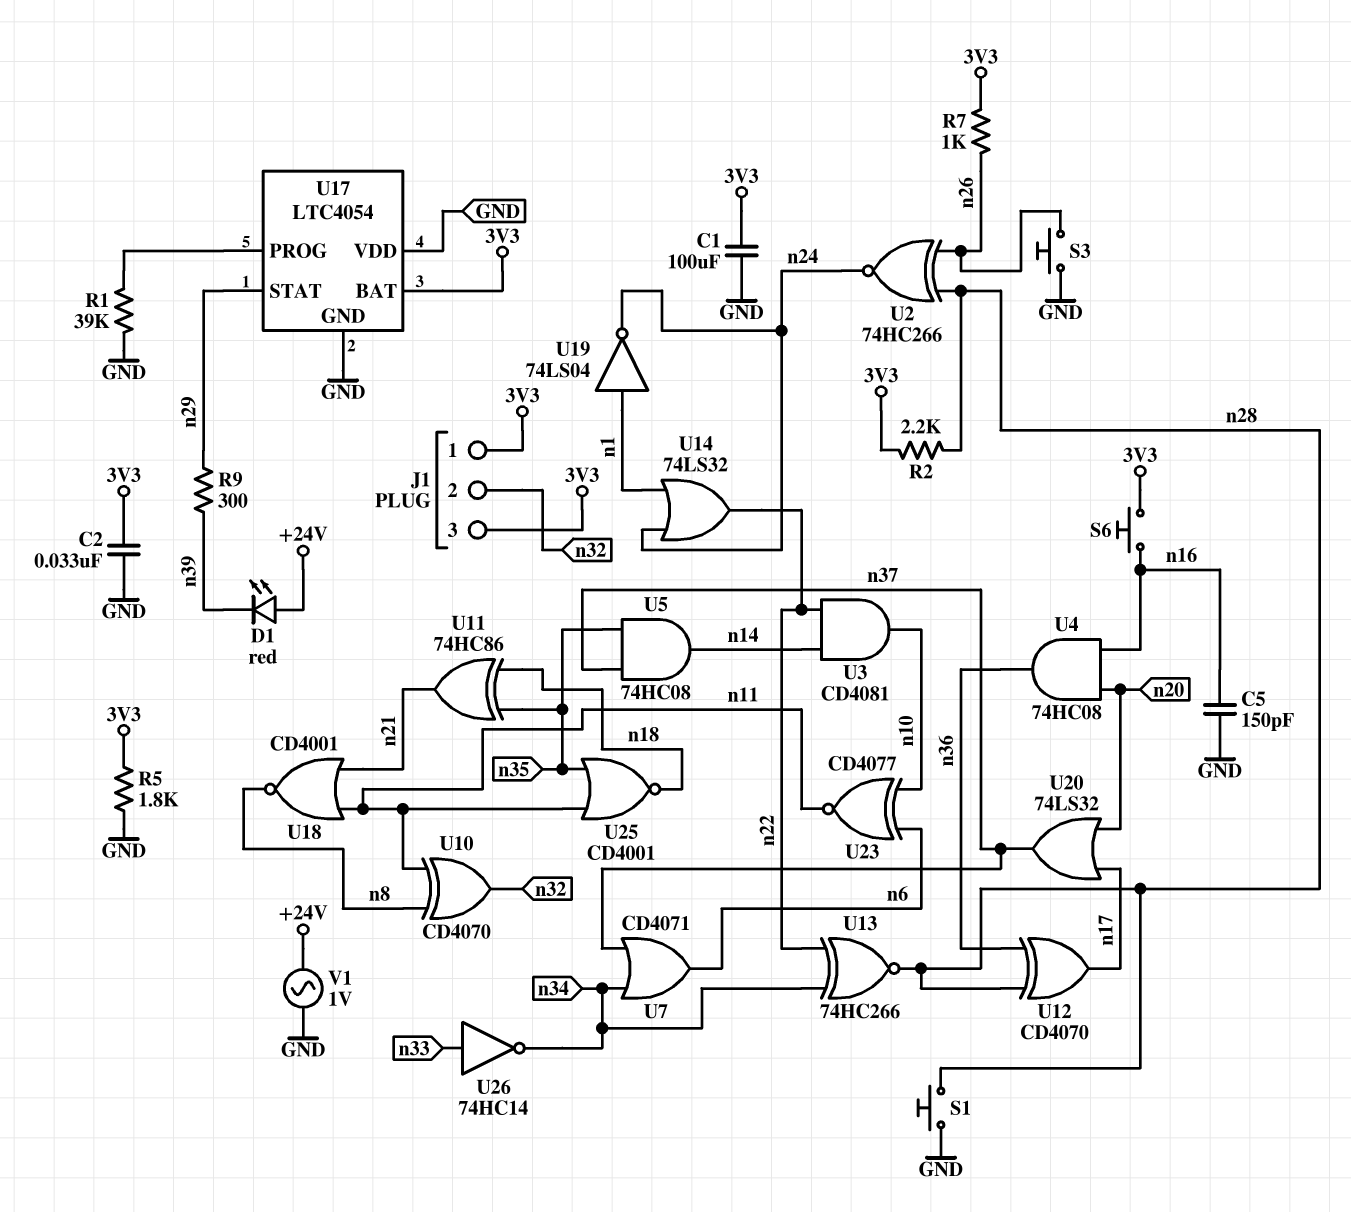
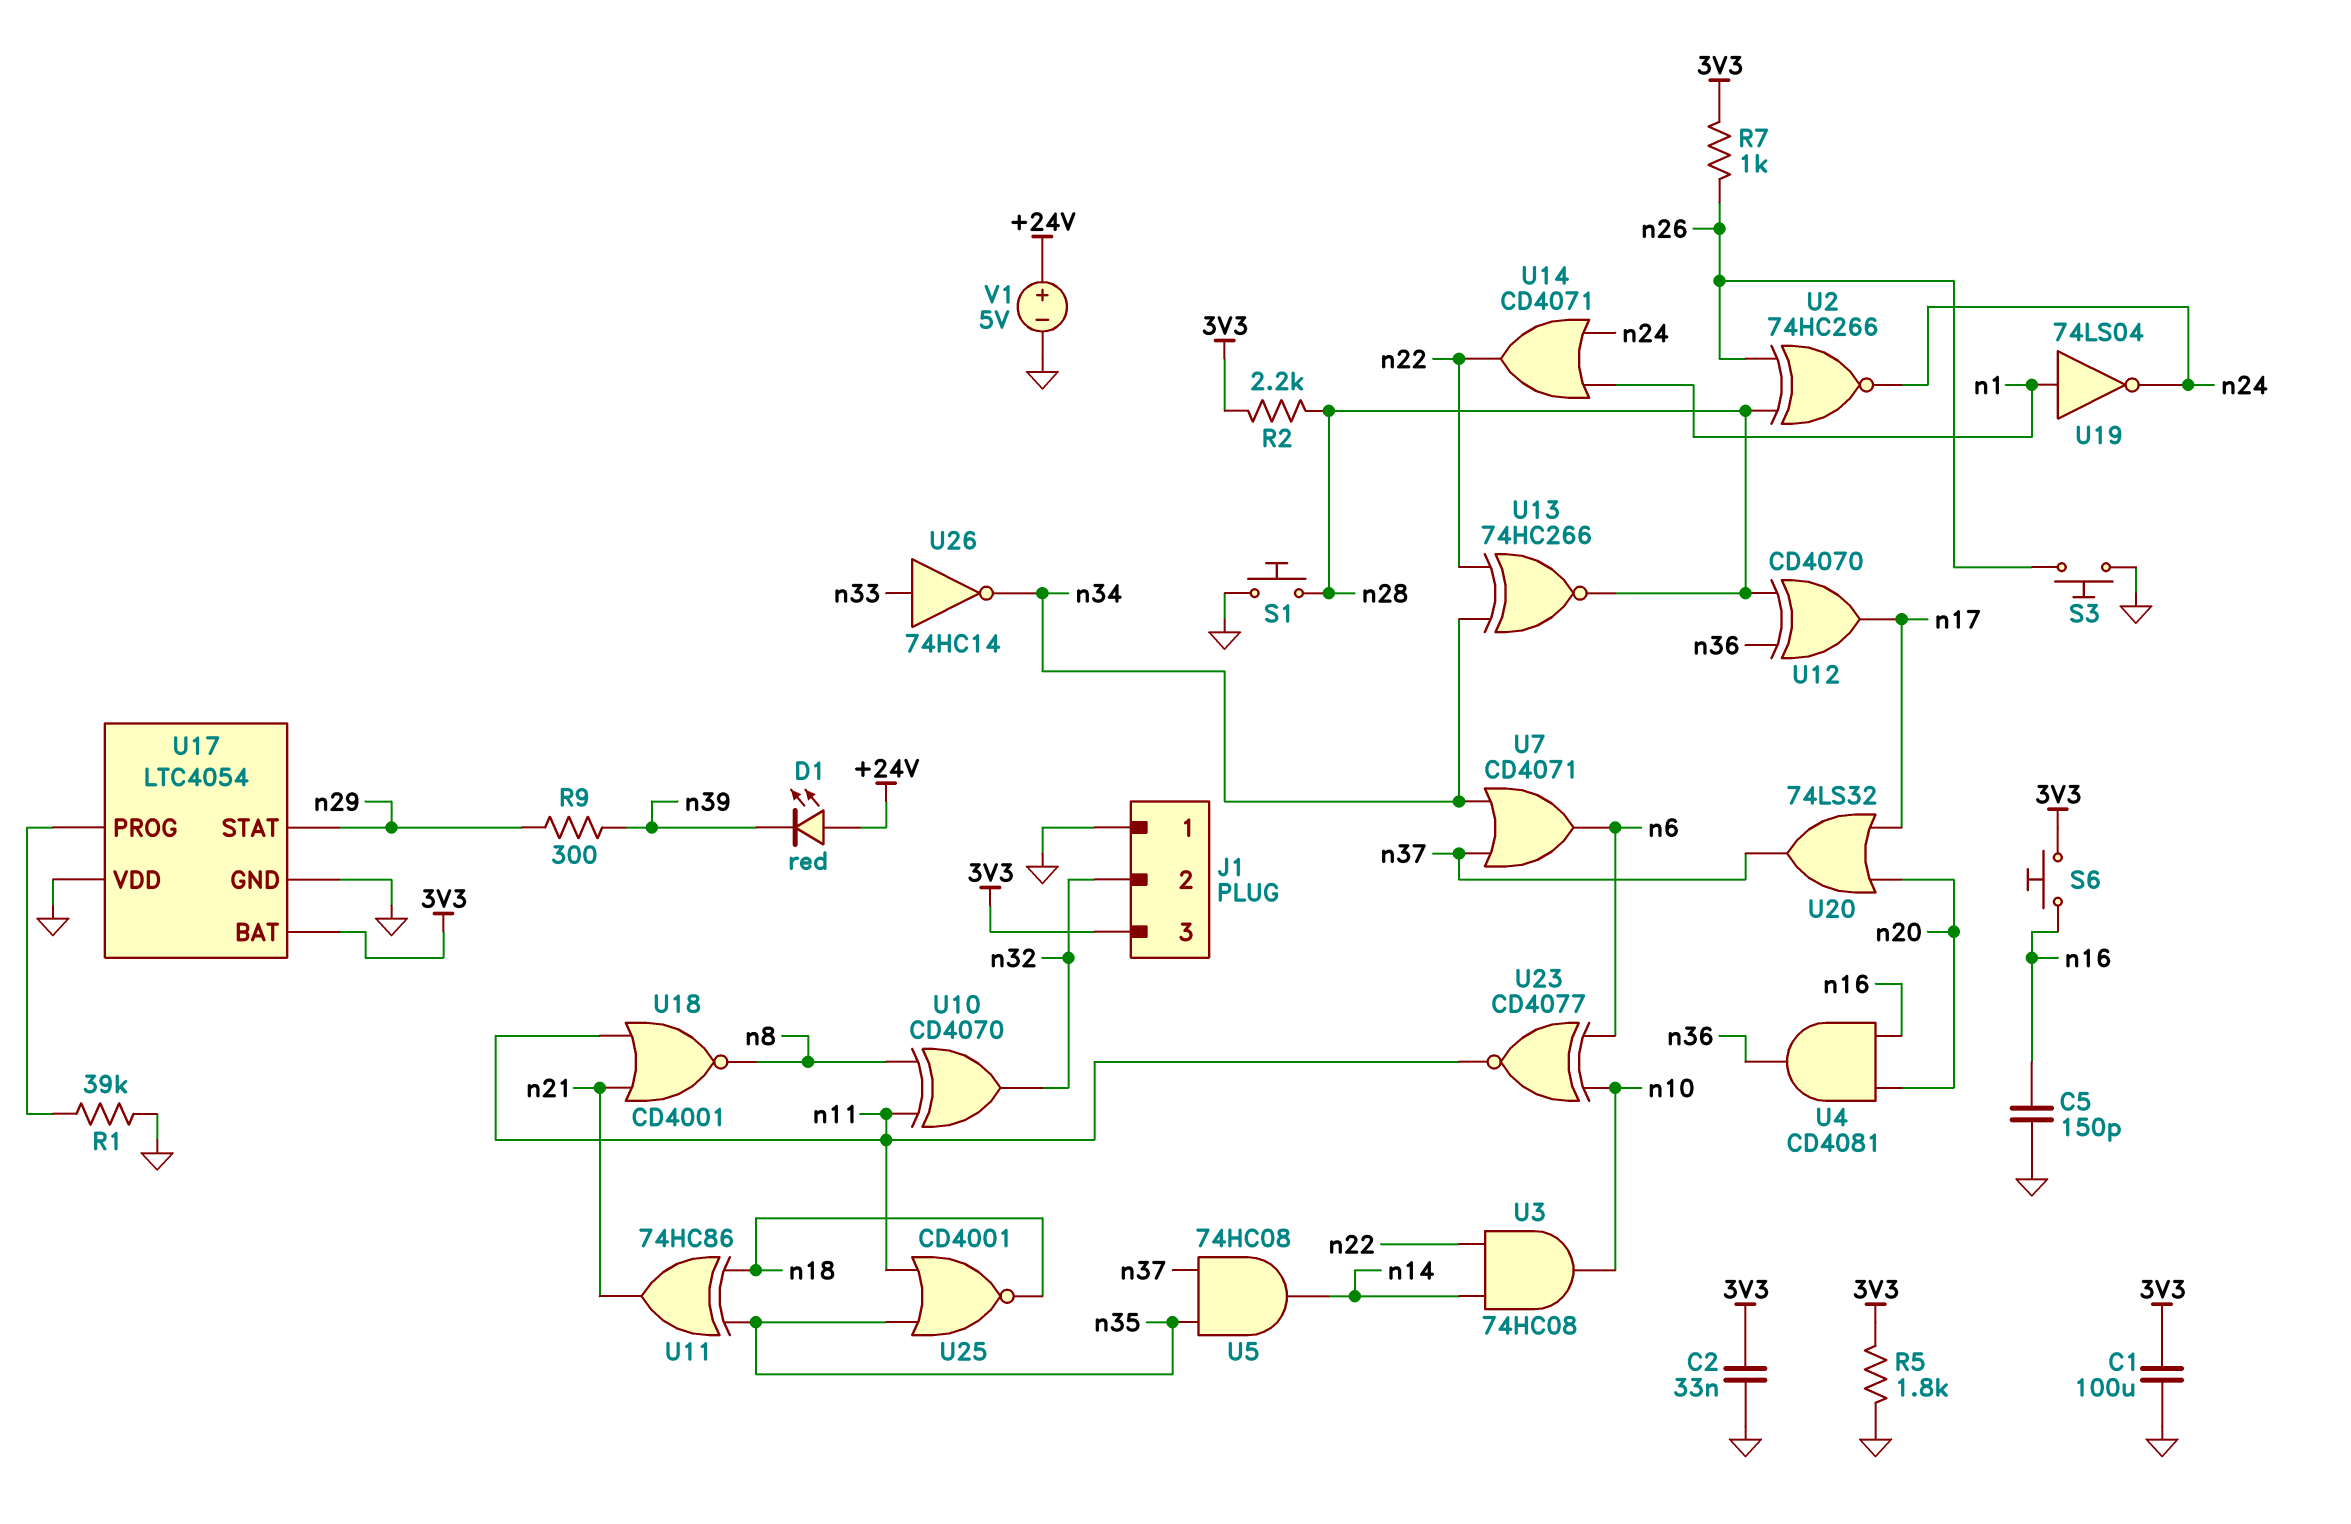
J1 pin 1: 3V3 -> GND
U3: AND CD4081 (in n14, in n22, out n10) -> AND 74HC08 (in n14, in n22, out n10)
U4: AND 74HC08 (in n16, in n20, out n36) -> AND CD4081 (in n16, in n20, out n36)
U14: OR 74LS32 (in n1, in n24, out n22) -> OR CD4071 (in n1, in n24, out n22)
V1: AC 1V (+24V, GND) -> 5V (plus +24V, minus GND)

